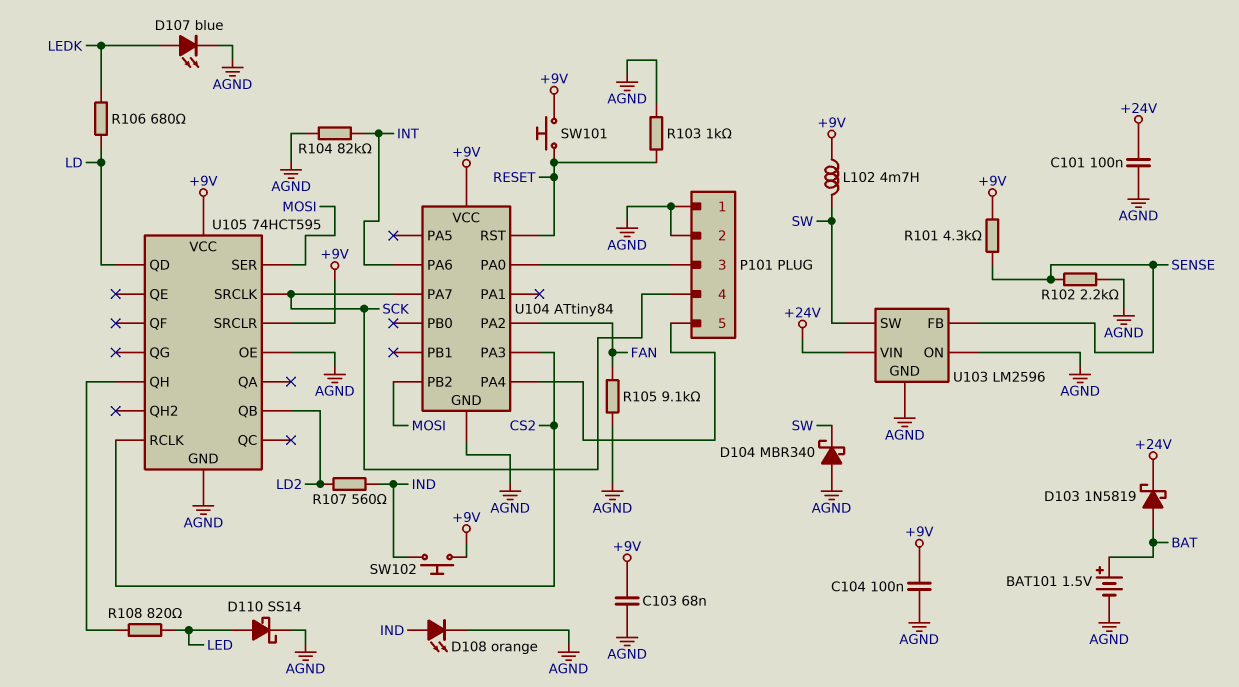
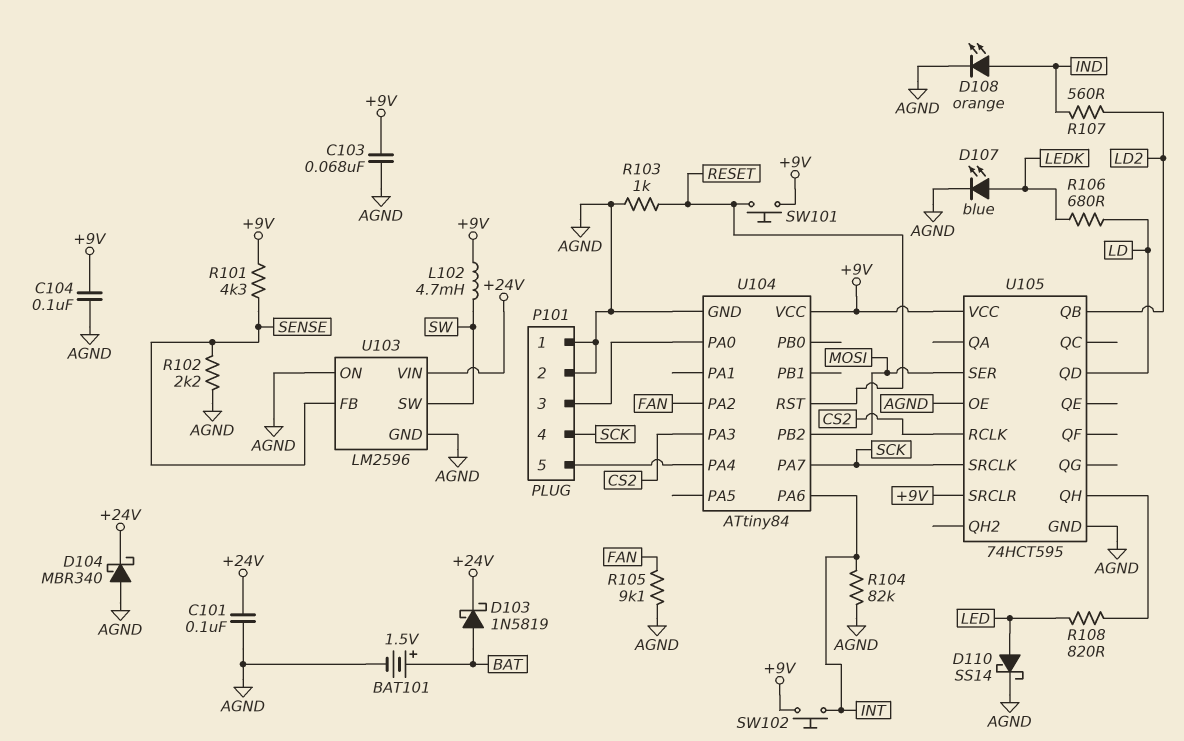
D104: schottky MBR340 (A AGND, K SW) -> schottky MBR340 (A AGND, K +24V)
SW102: button (+9V, IND) -> button (+9V, INT)

